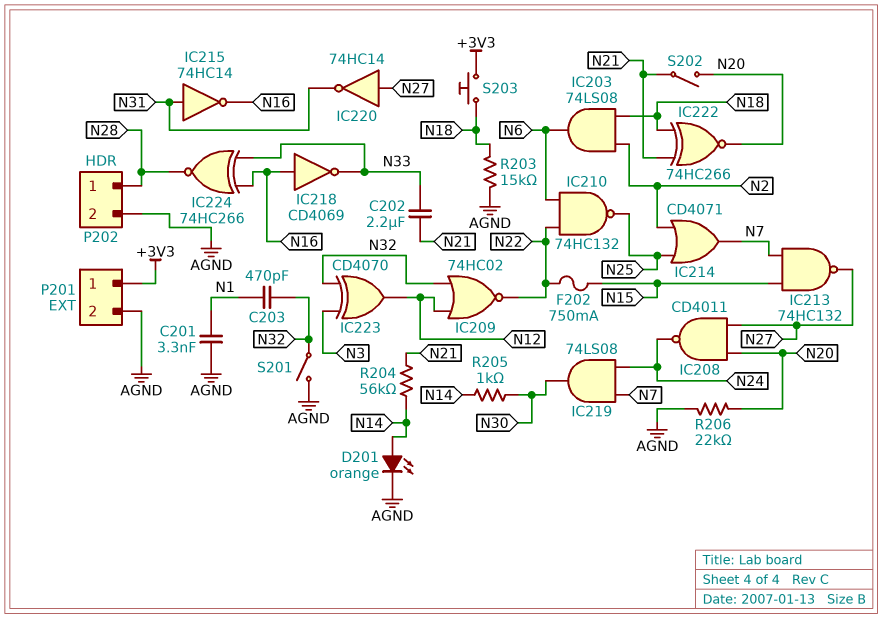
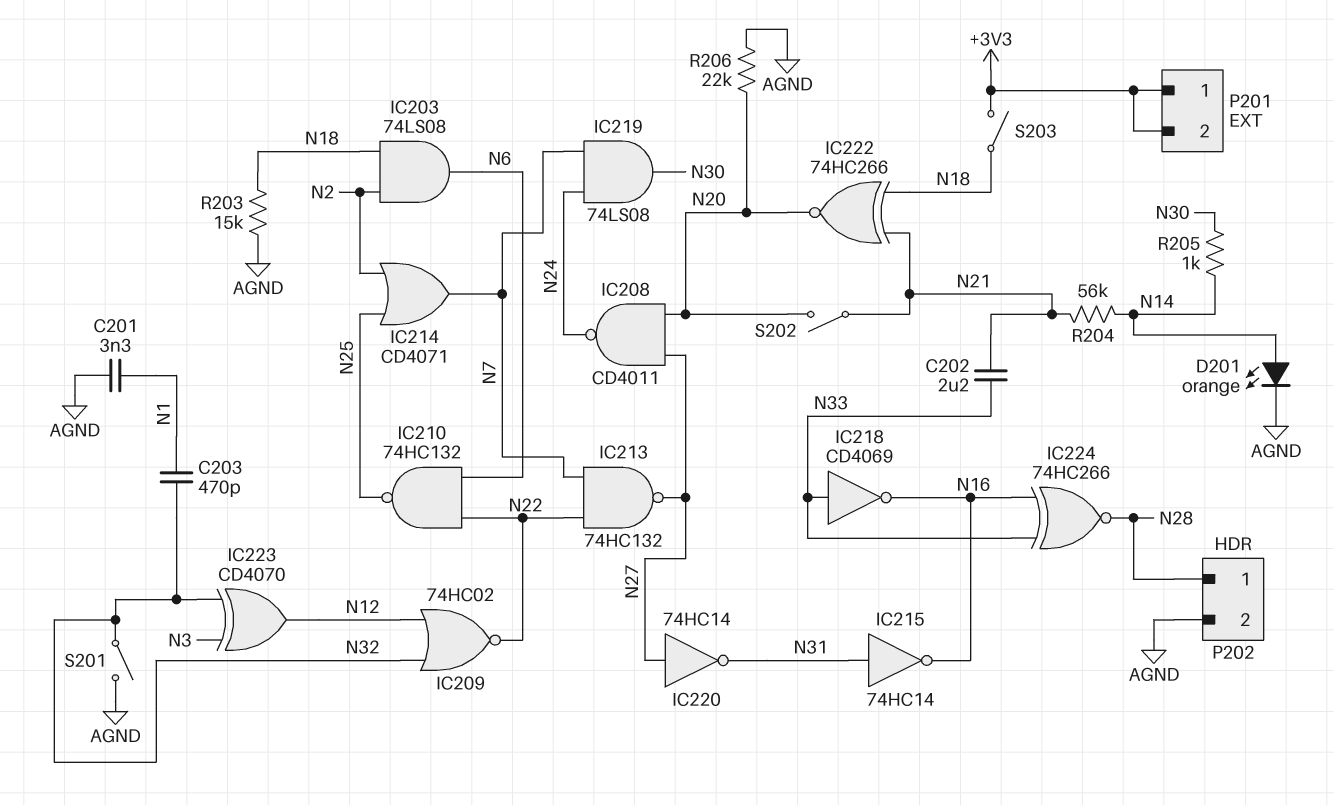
F202: 750mA (N15, N22) -> none
IC213: NAND 74HC132 (in N7, in N15, out N27) -> NAND 74HC132 (in N7, in N22, out N27)
IC218: NOT CD4069 (in N16, out N33) -> NOT CD4069 (in N33, out N16)
P201 pin 2: AGND -> +3V3
S203: button (+3V3, N18) -> switch (+3V3, N18)

